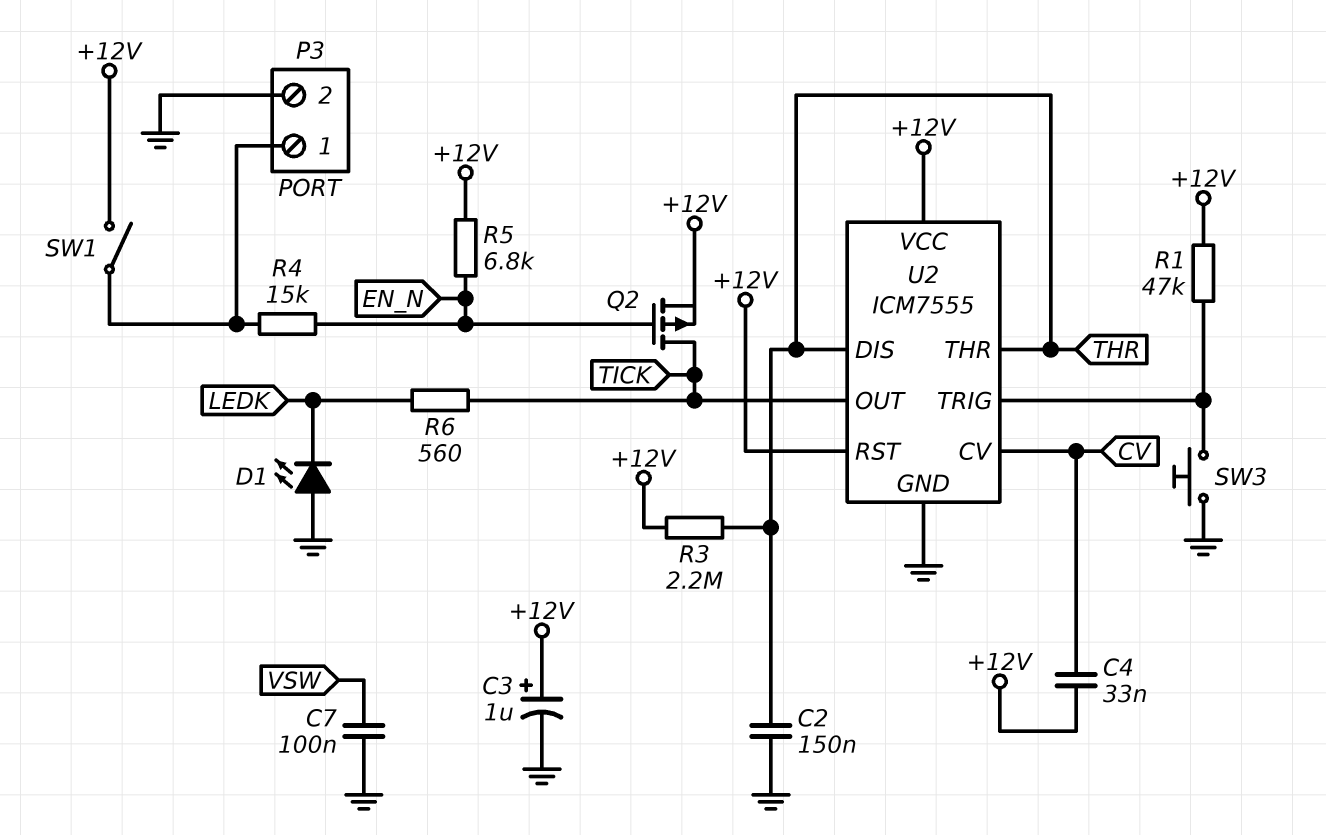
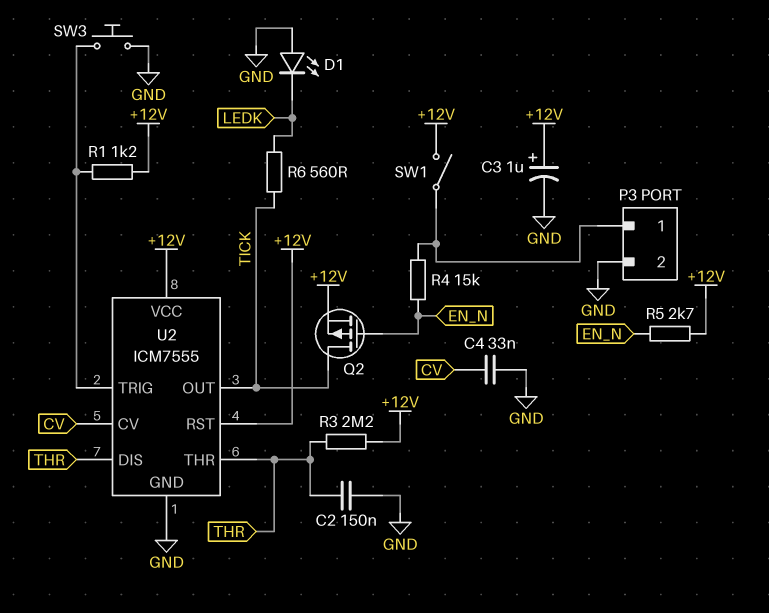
C4: 33nF (+12V, CV) -> 33nF (CV, GND)
C7: 100nF (GND, VSW) -> none
R1: 47k (+12V, U2/TRIG) -> 1.2k (+12V, U2/TRIG)
R5: 6.8k (+12V, EN_N) -> 2.7k (+12V, EN_N)

